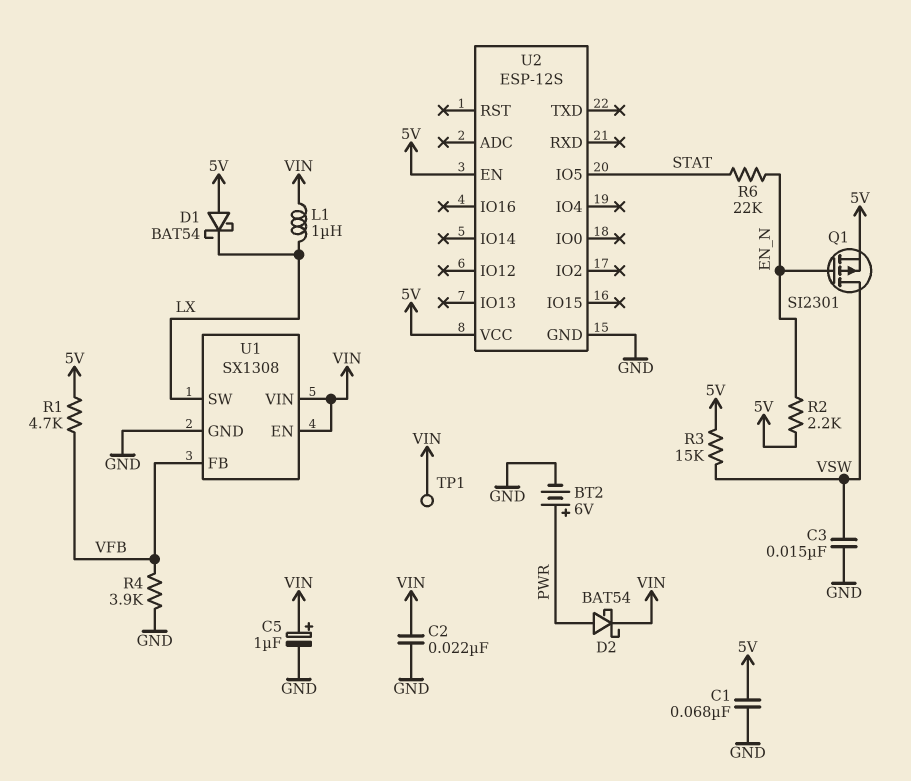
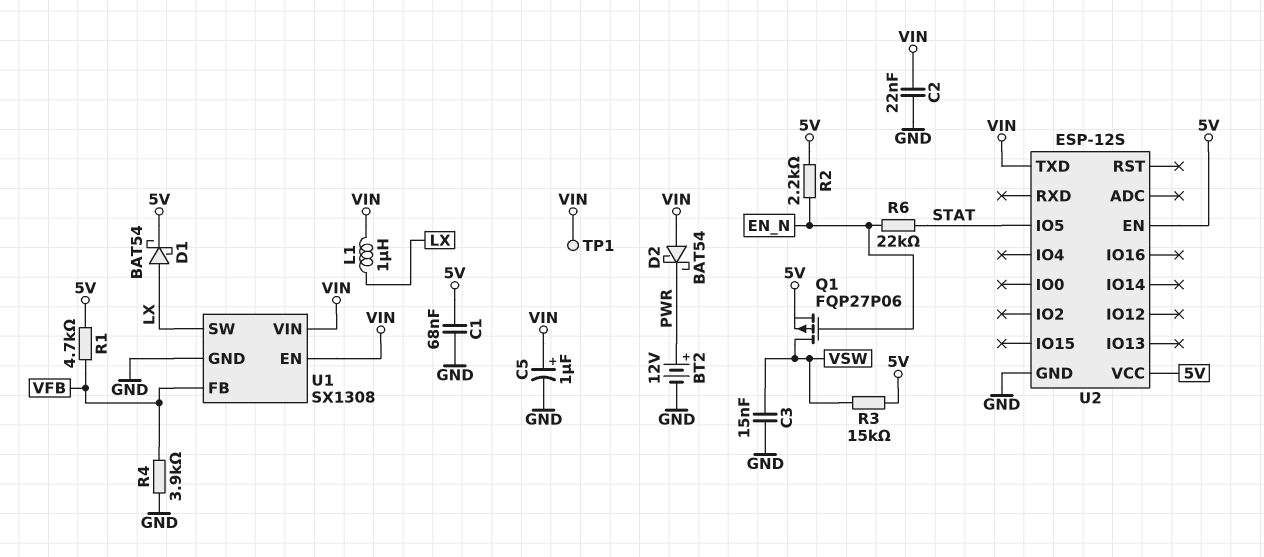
BT2: 6V (plus PWR, minus GND) -> 12V (plus PWR, minus GND)
D1: schottky BAT54 (A 5V, K LX) -> schottky BAT54 (A LX, K 5V)
D2: schottky BAT54 (A PWR, K VIN) -> schottky BAT54 (A VIN, K PWR)
Q1: PMOS SI2301 (G EN_N, D VSW, S 5V) -> PMOS FQP27P06 (G EN_N, D VSW, S 5V)
U2 pin TXD: none -> VIN

